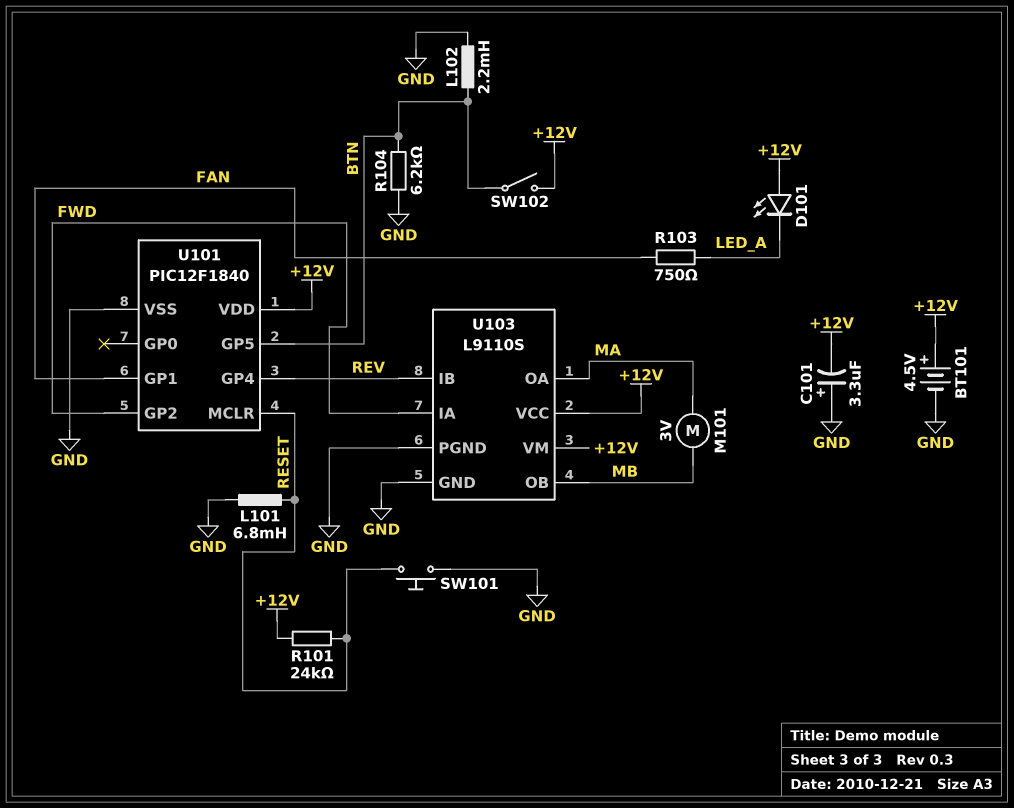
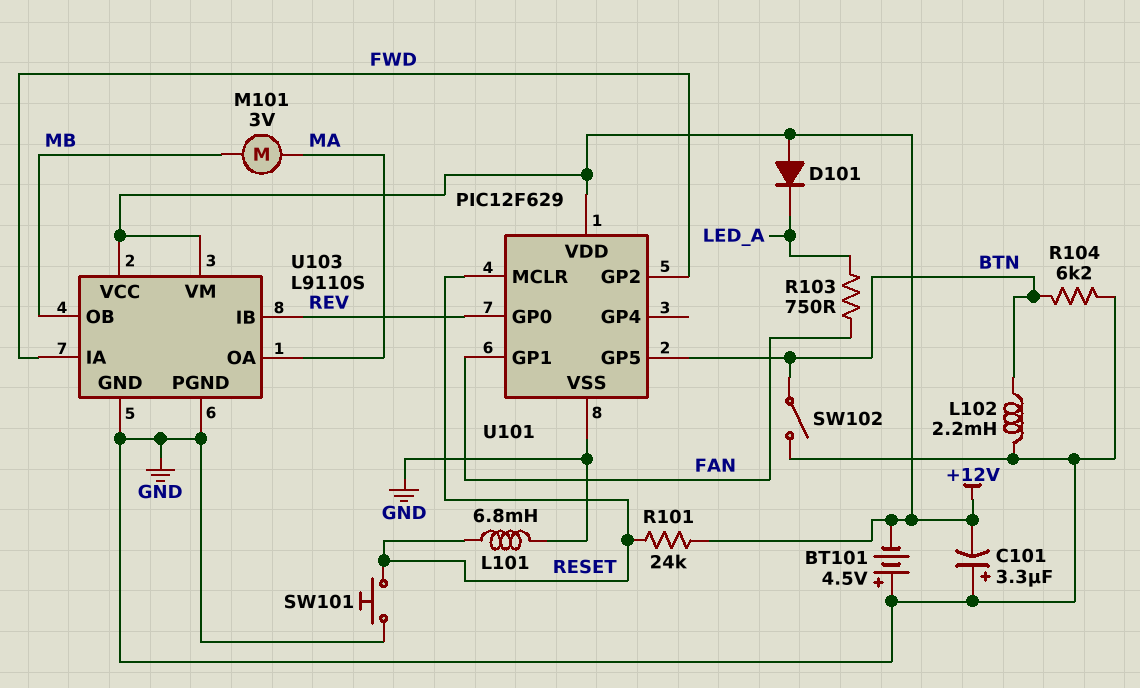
BT101: 4.5V (plus +12V, minus GND) -> 4.5V (plus GND, minus +12V)
D101: LED (A +12V, K LED_A) -> diode (A +12V, K LED_A)
SW102: switch (+12V, BTN) -> switch (BTN, GND)
U101: PIC12F1840 -> PIC12F629
U101 pin GP0: none -> REV
U101 pin GP4: REV -> none

